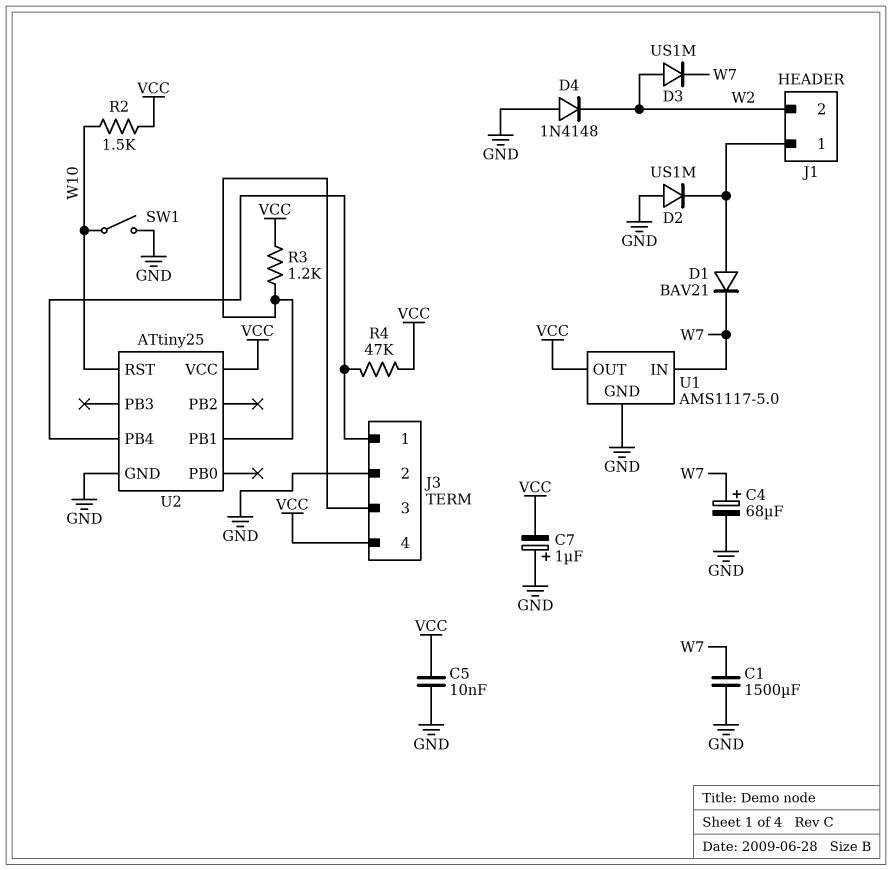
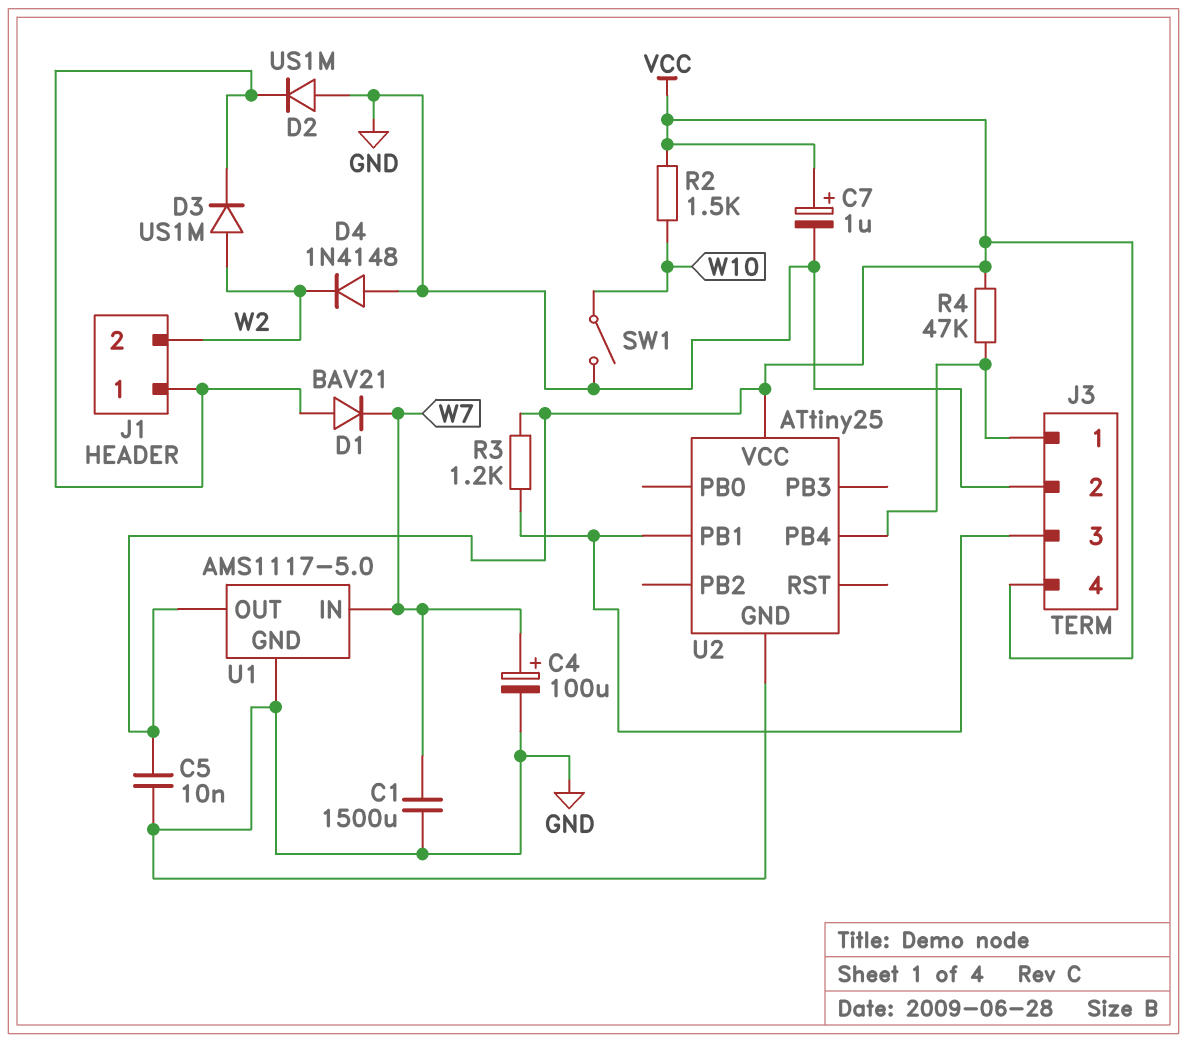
C4: 68uF (plus W7, minus GND) -> 100uF (plus W7, minus GND)
C7: 1uF (plus GND, minus VCC) -> 1uF (plus VCC, minus GND)
D3: diode US1M (A W2, K W7) -> diode US1M (A W2, K J1/1)
U2 pin RST: W10 -> none

